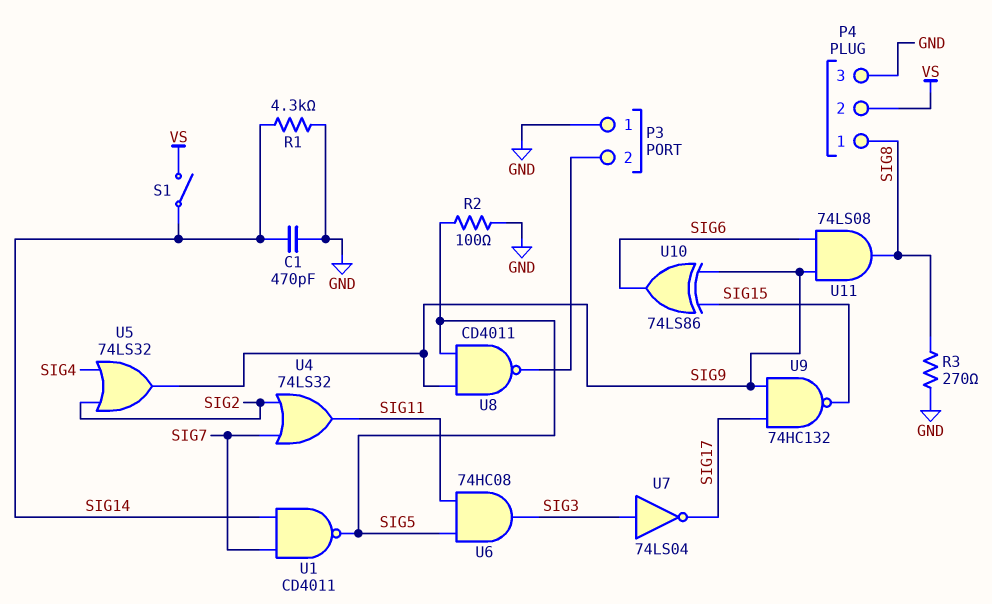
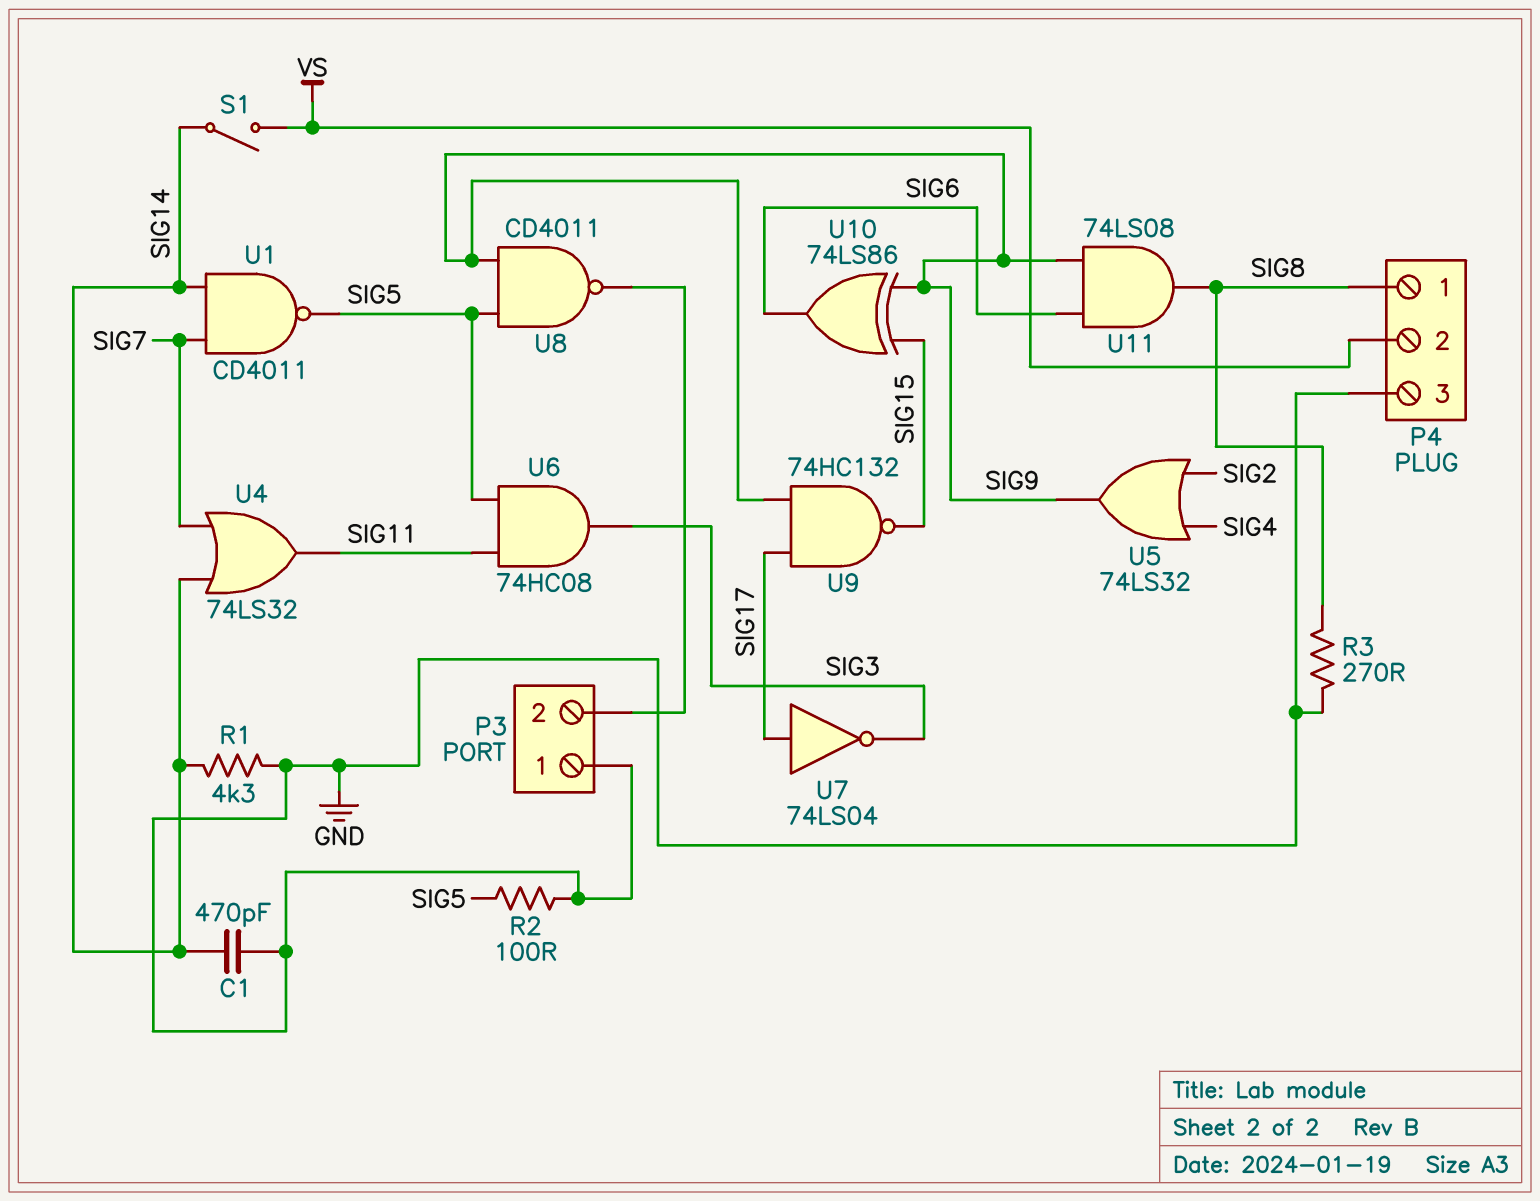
U4: OR 74LS32 (in SIG2, in SIG7, out SIG11) -> OR 74LS32 (in SIG7, in SIG14, out SIG11)
U7: NOT 74LS04 (in SIG3, out SIG17) -> NOT 74LS04 (in SIG17, out SIG3)

